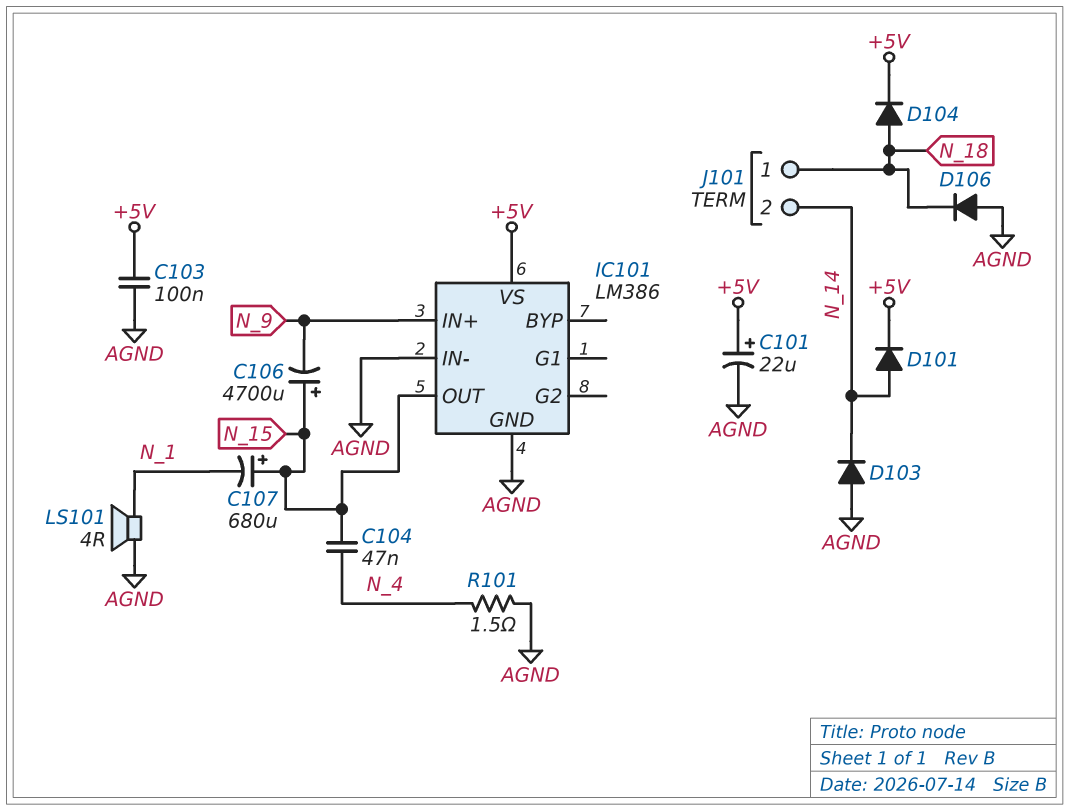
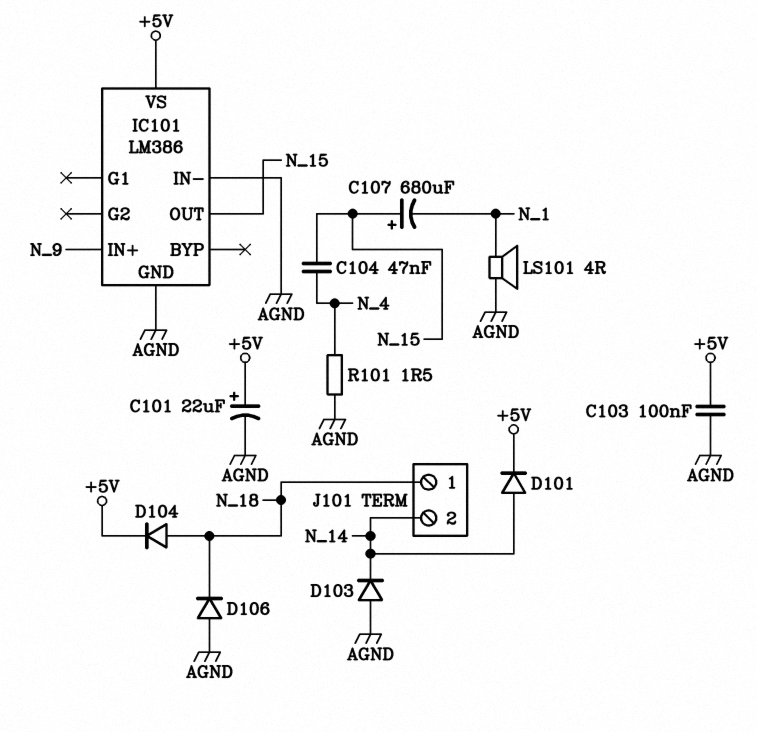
C106: 4700uF (plus N_15, minus N_9) -> none

